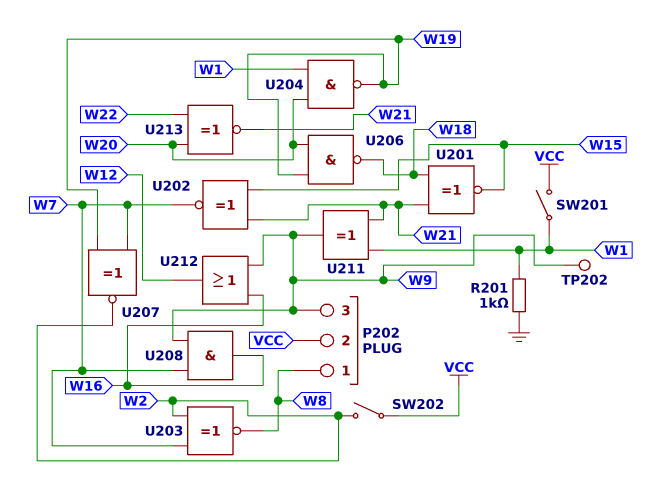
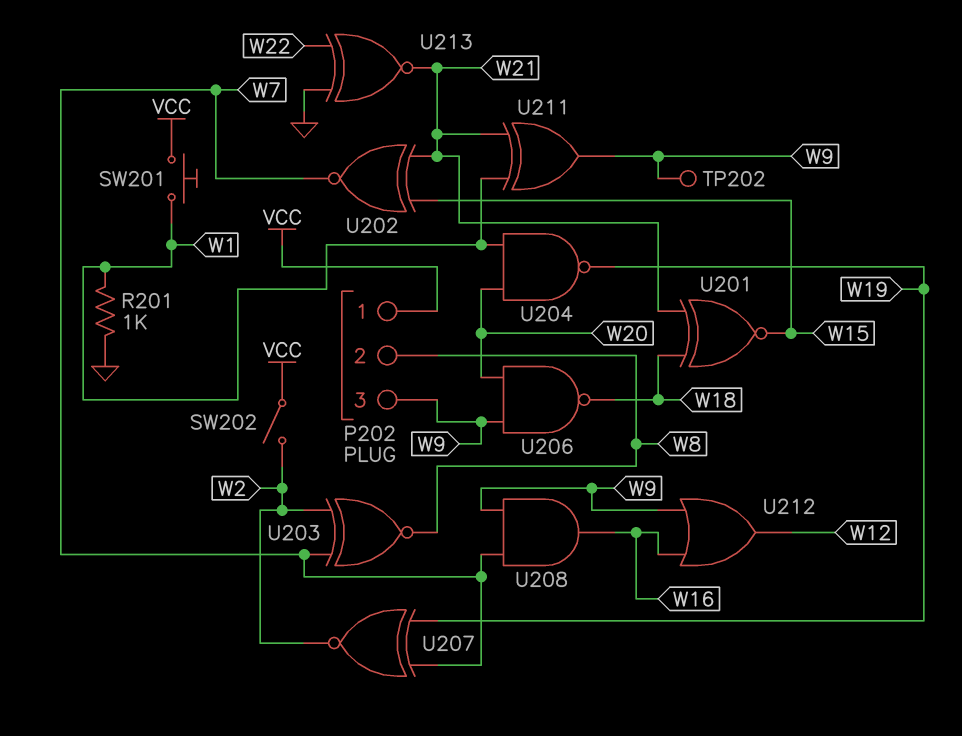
P202 pin 1: W8 -> VCC
P202 pin 2: VCC -> W8
SW201: switch (VCC, W1) -> button (VCC, W1)
U206: NAND (in W19, in W20, out W18) -> NAND (in W9, in W20, out W18)
U213: XNOR (in W20, in W22, out W21) -> XNOR (in GND, in W22, out W21)

